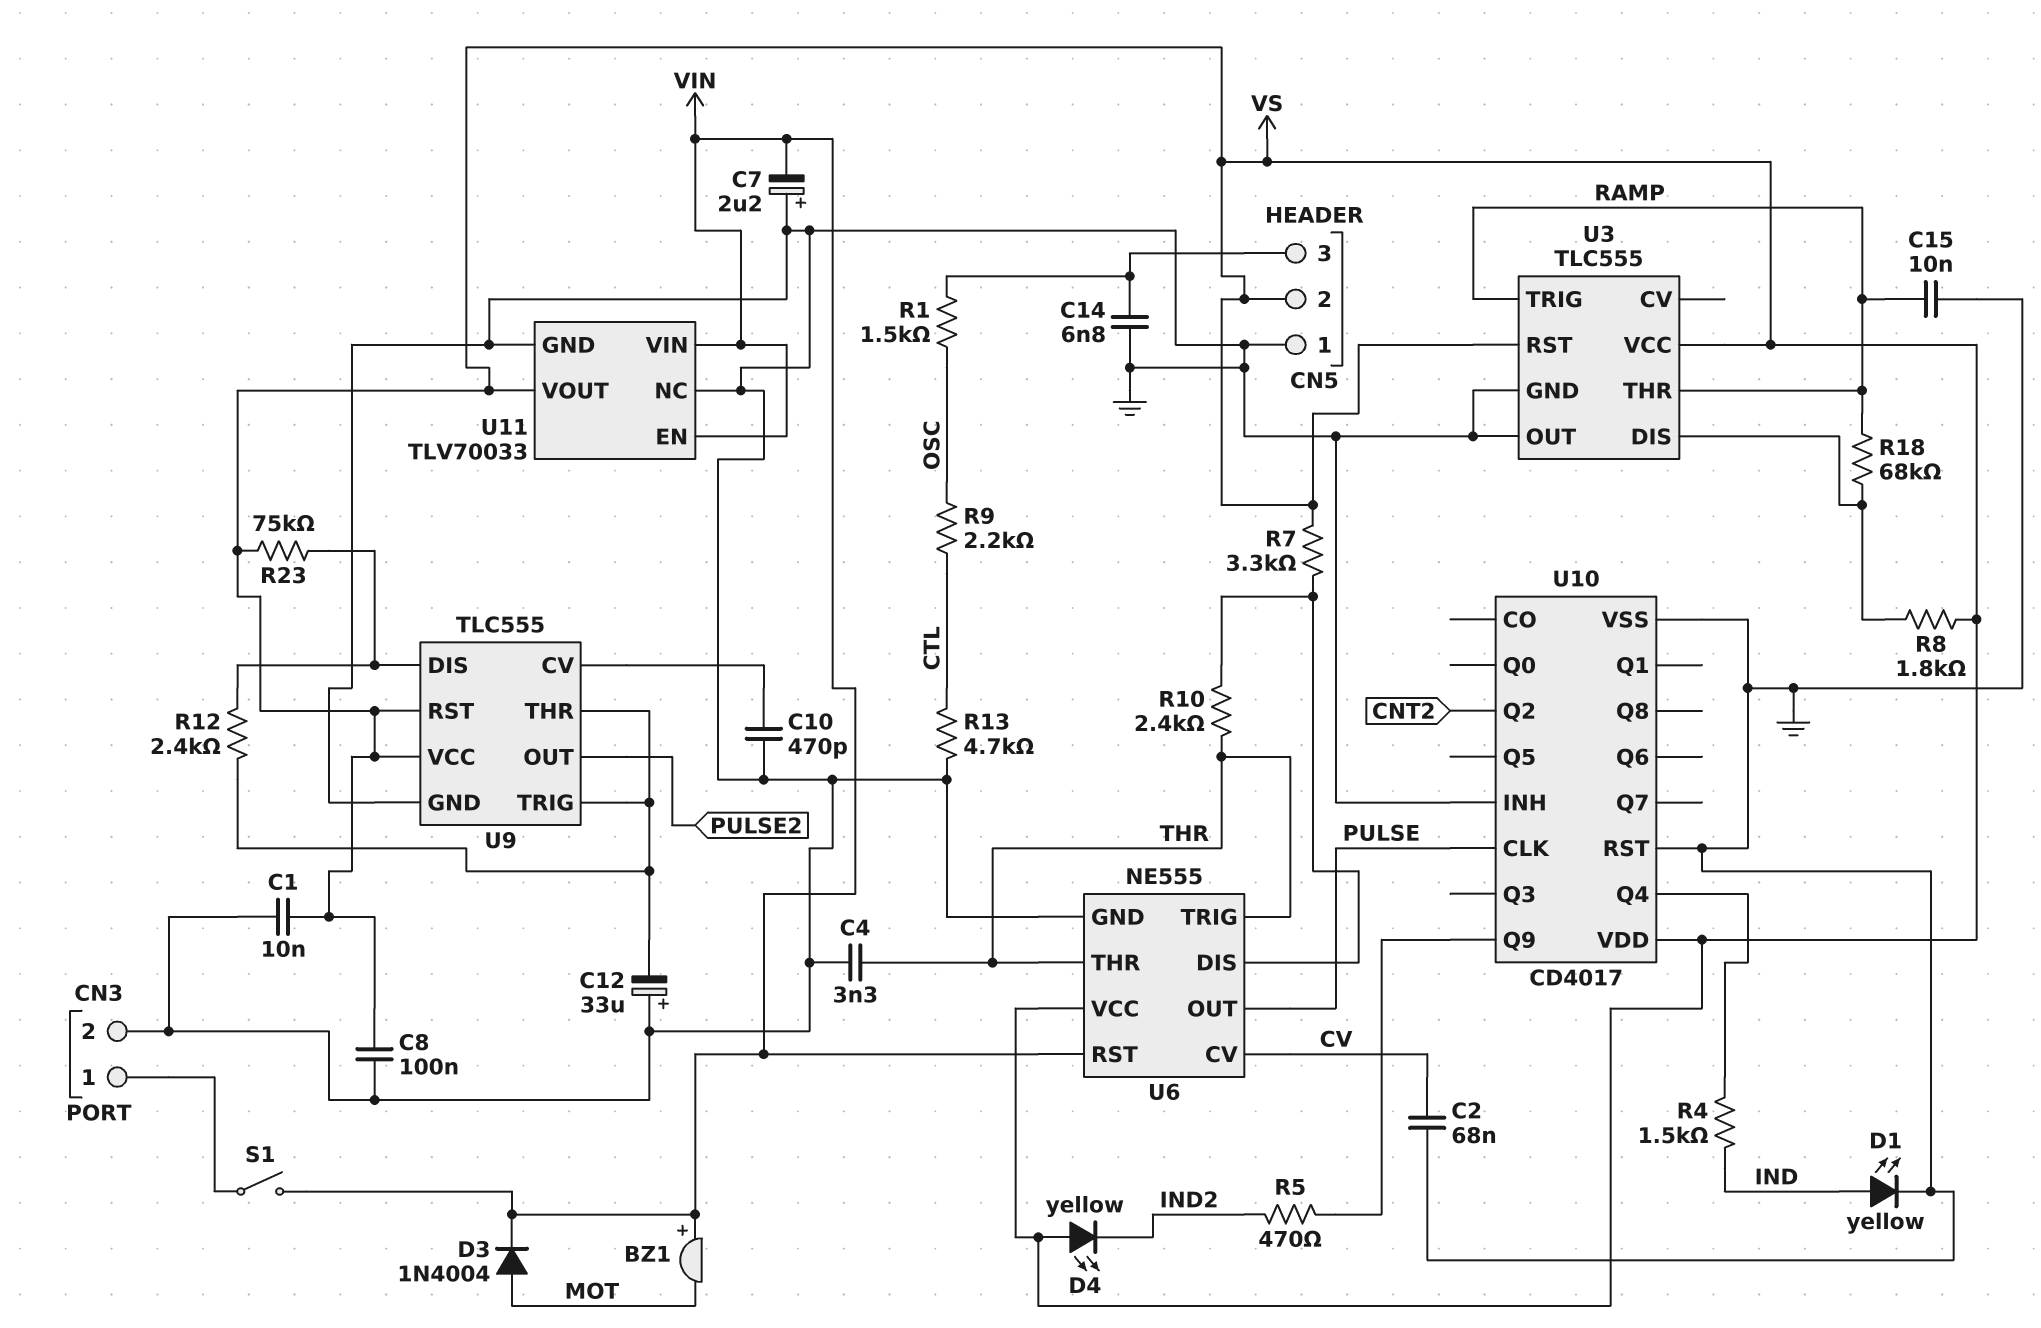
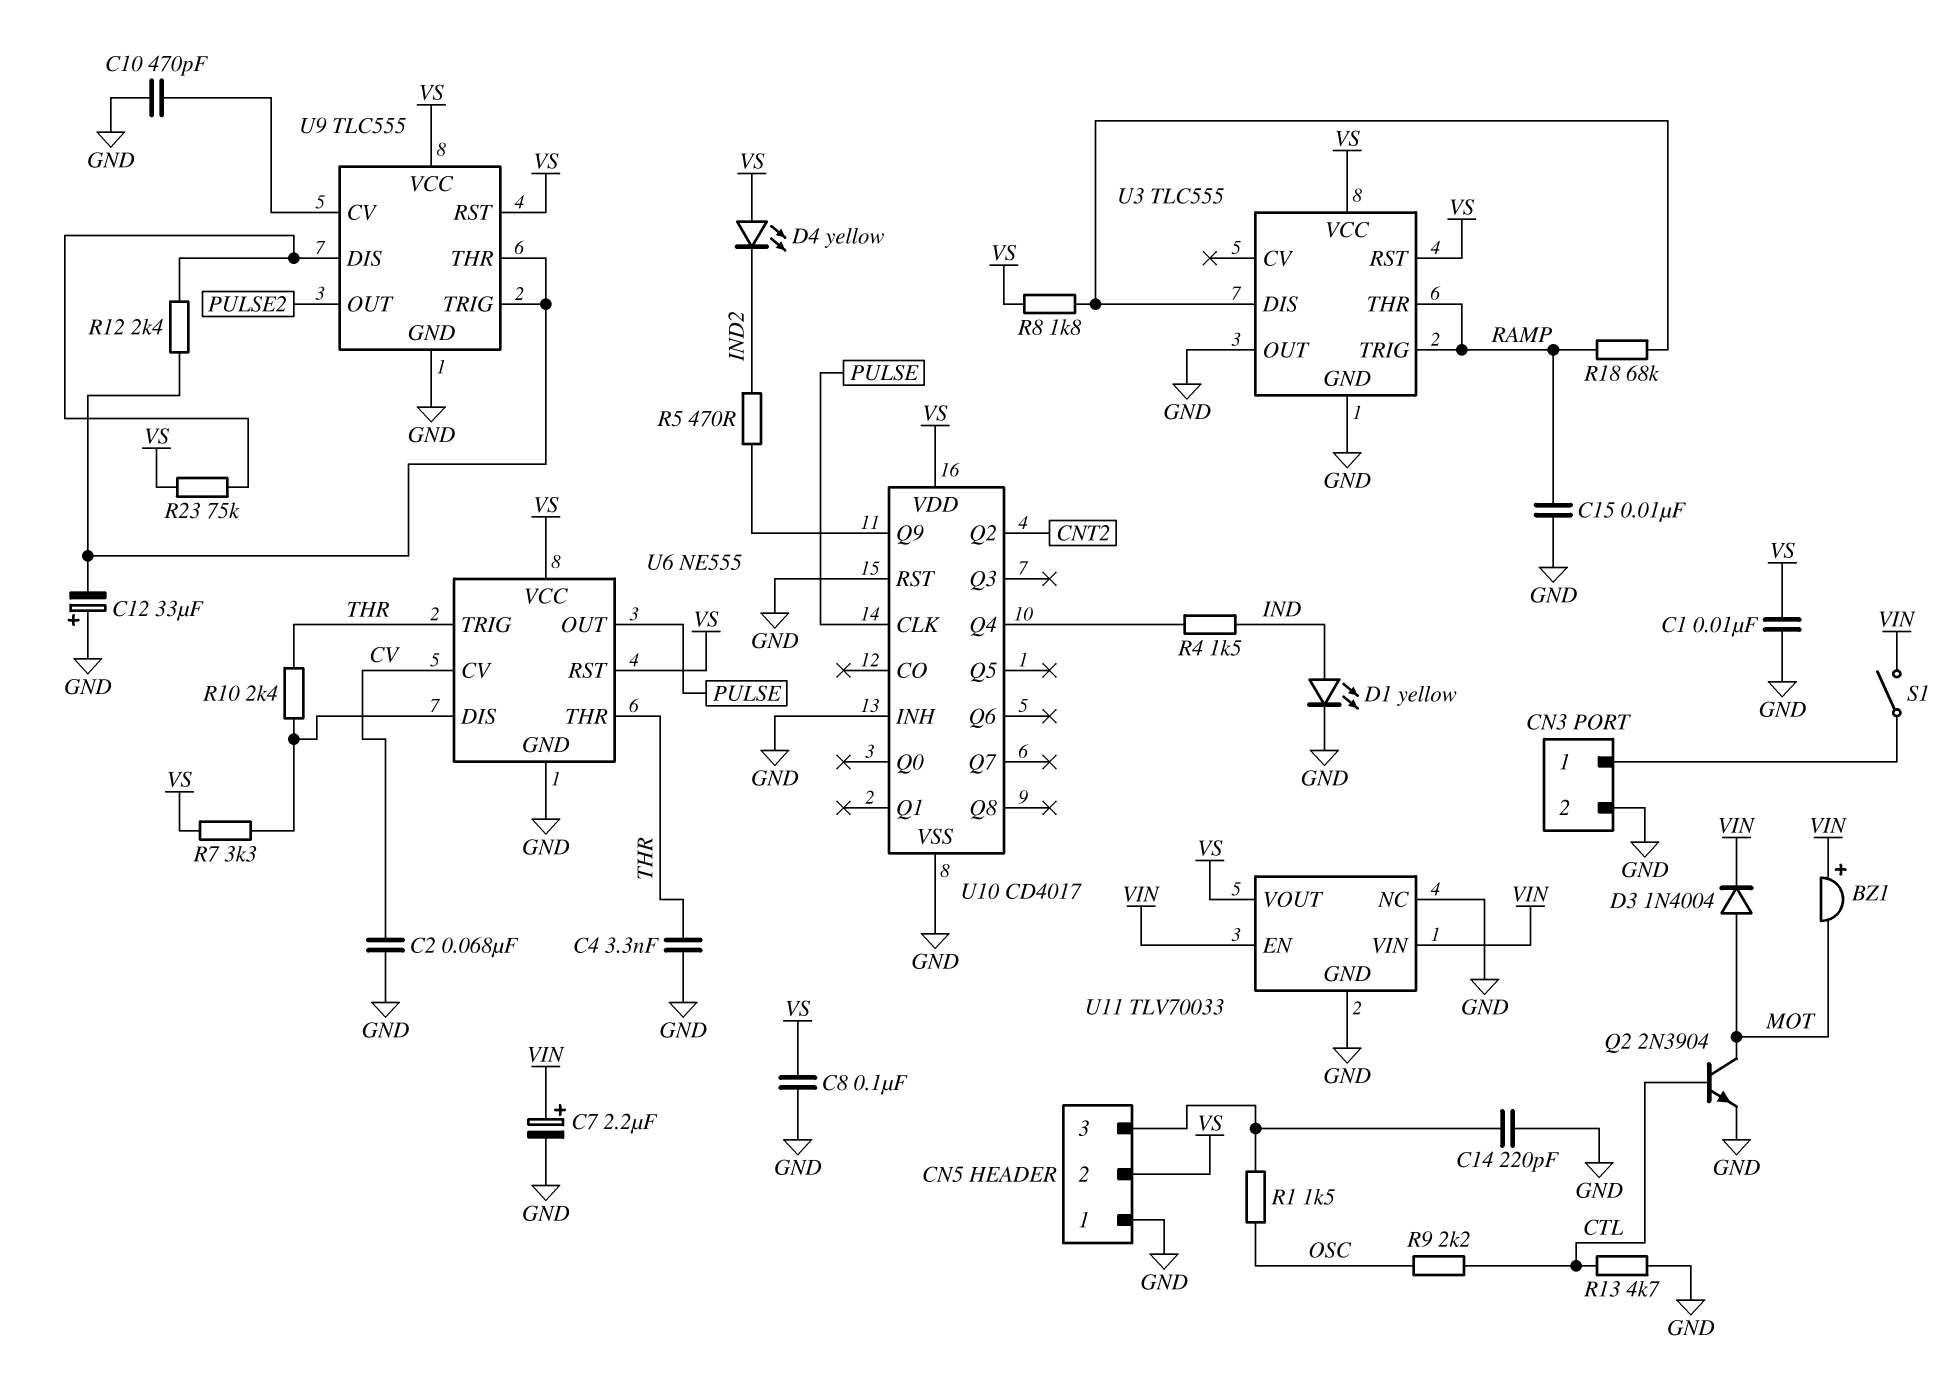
C7: 2.2uF (plus GND, minus VIN) -> 2.2uF (plus VIN, minus GND)
C14: 6.8nF (CN5/3, GND) -> 220pF (CN5/3, GND)
Q2: none -> NPN 2N3904 (B CTL, C MOT, E GND)
U6 pin RST: VIN -> VS

